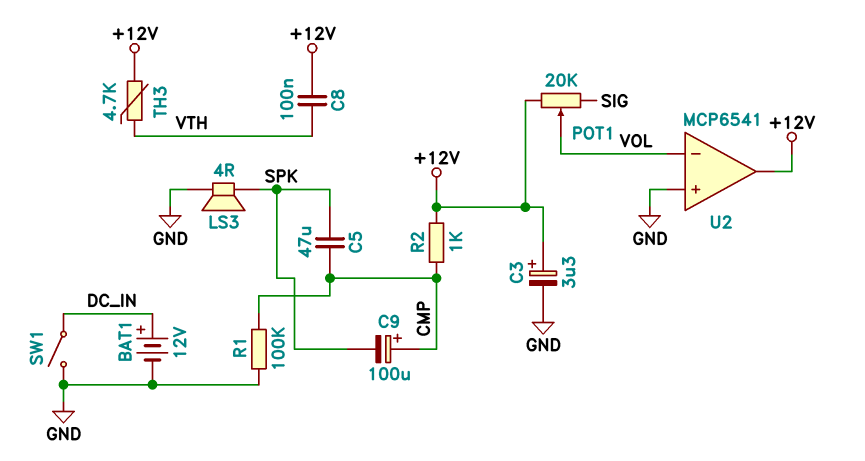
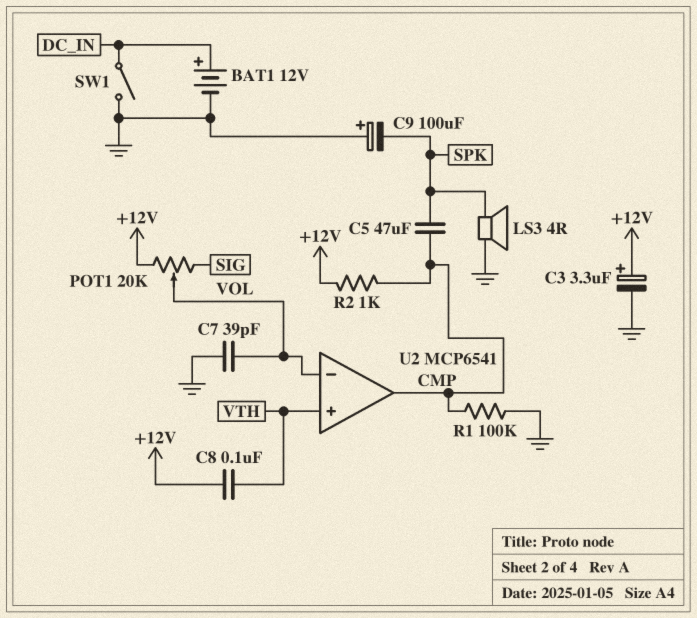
C7: none -> 39pF (GND, VOL)
C9: 100uF (plus CMP, minus SPK) -> 100uF (plus GND, minus SPK)
TH3: 4.7k (+12V, VTH) -> none
U2 pin in+: GND -> VTH
U2 pin out: +12V -> CMP

